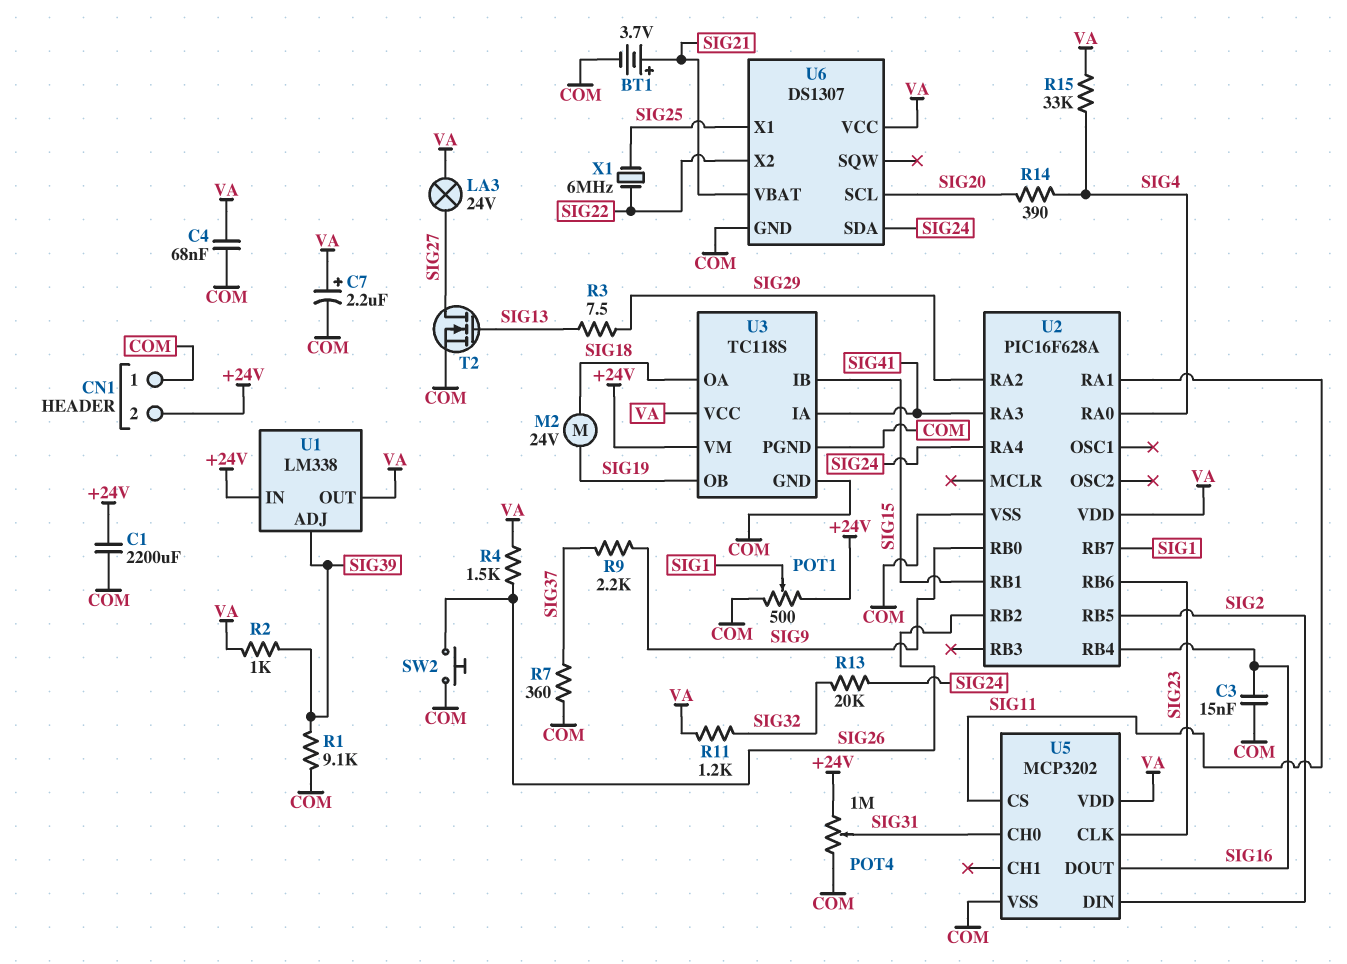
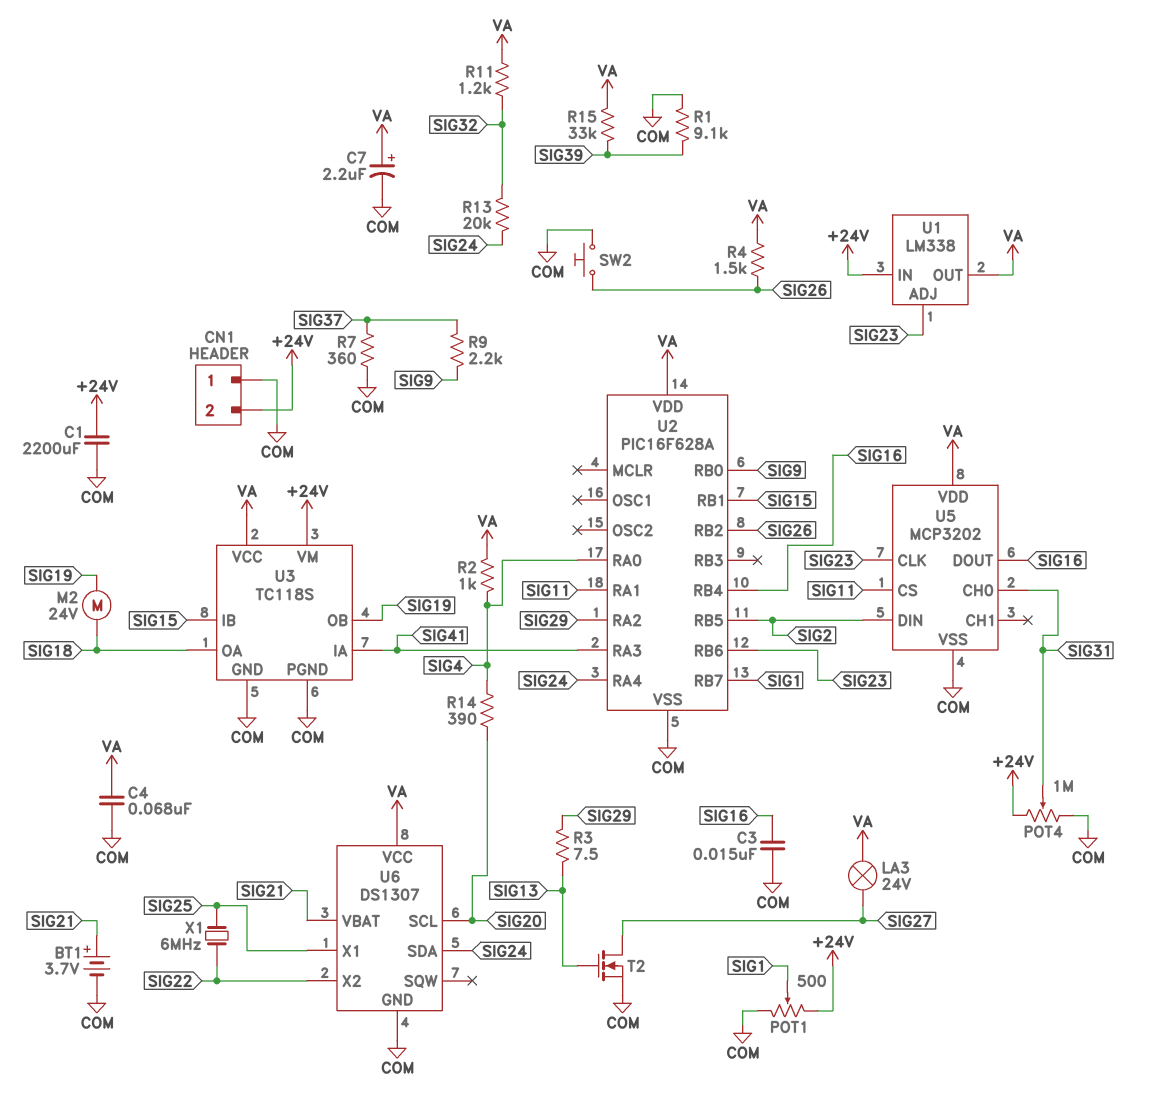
R2: 1k (SIG39, VA) -> 1k (SIG4, VA)
R15: 33k (SIG4, VA) -> 33k (SIG39, VA)
U1 pin ADJ: SIG39 -> SIG23

